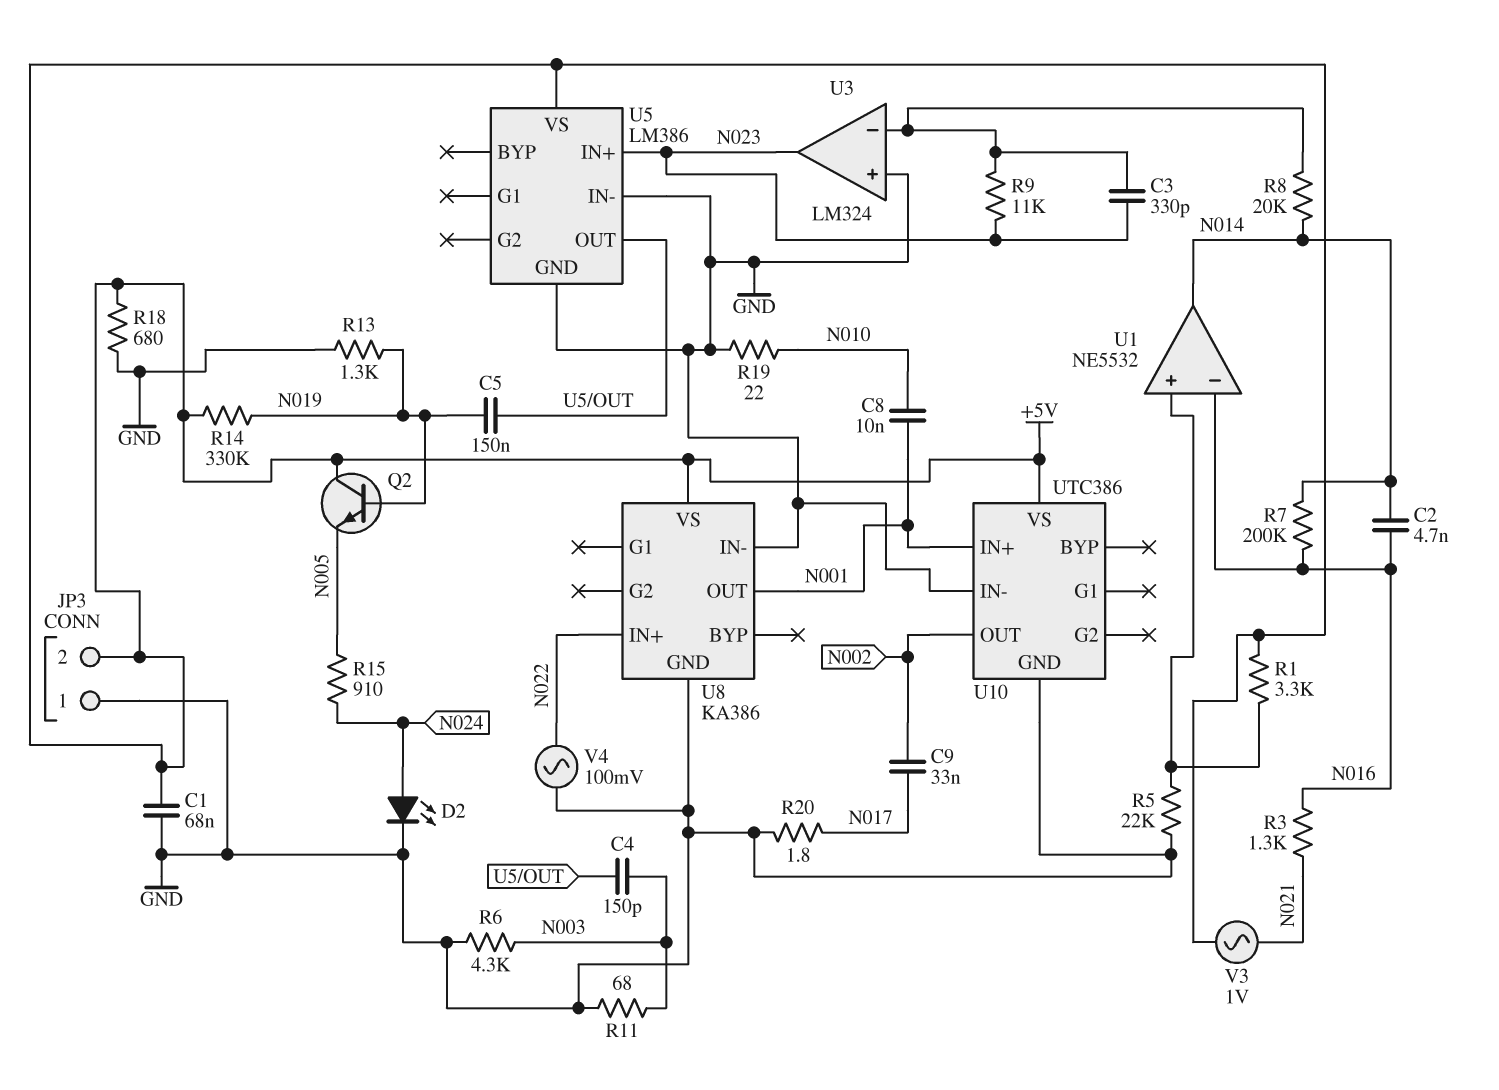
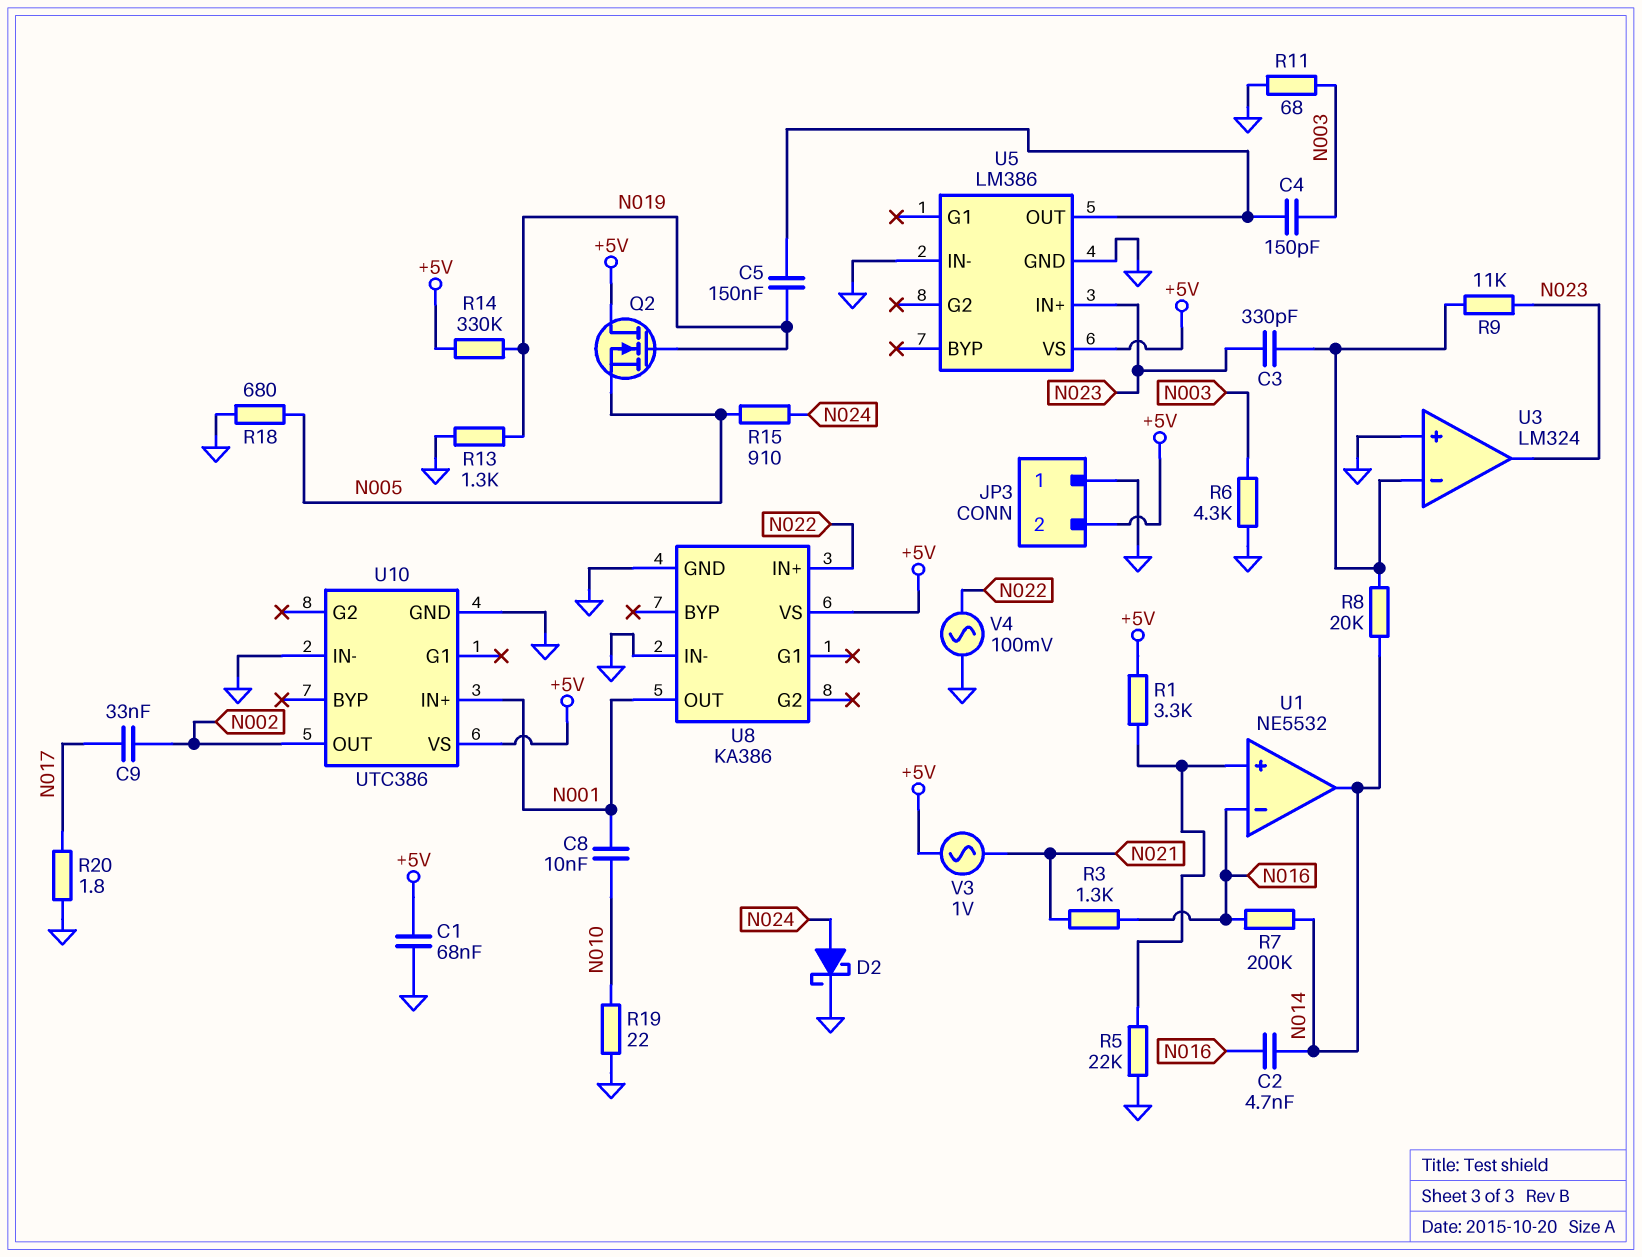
D2: LED (A N024, K GND) -> schottky (A N024, K GND)
Q2: NPN (B N019, C +5V, E N005) -> NMOS (G N019, D +5V, S N005)
R18: 680 (+5V, GND) -> 680 (GND, N005)

